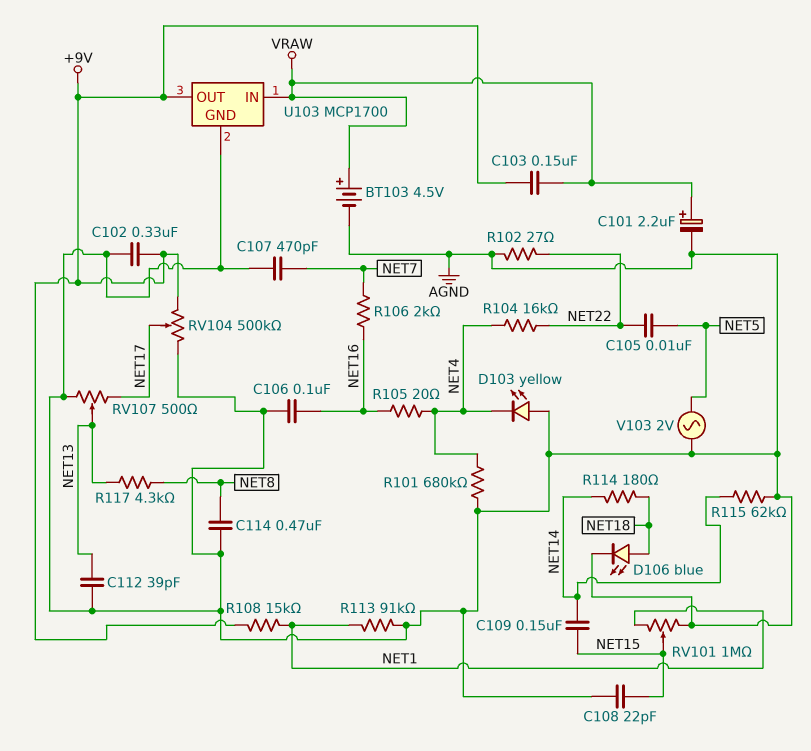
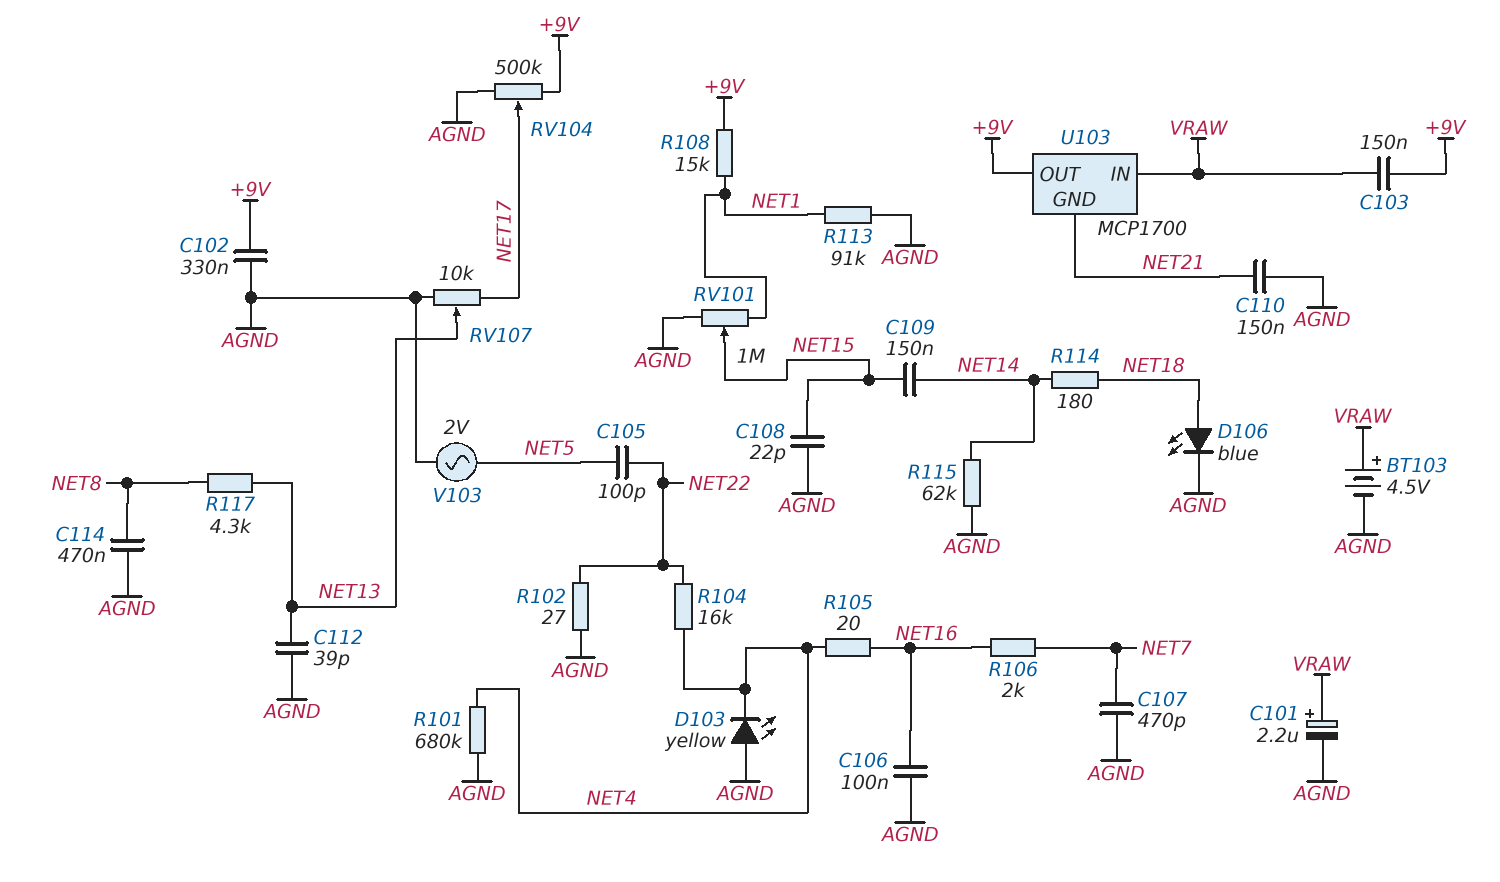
C105: 10nF (NET5, NET22) -> 100pF (NET5, NET22)
C110: none -> 150nF (AGND, NET21)
RV107: 500 (AGND, NET17, wiper NET13) -> 10k (AGND, NET17, wiper NET13)
U103 pin GND: AGND -> NET21

